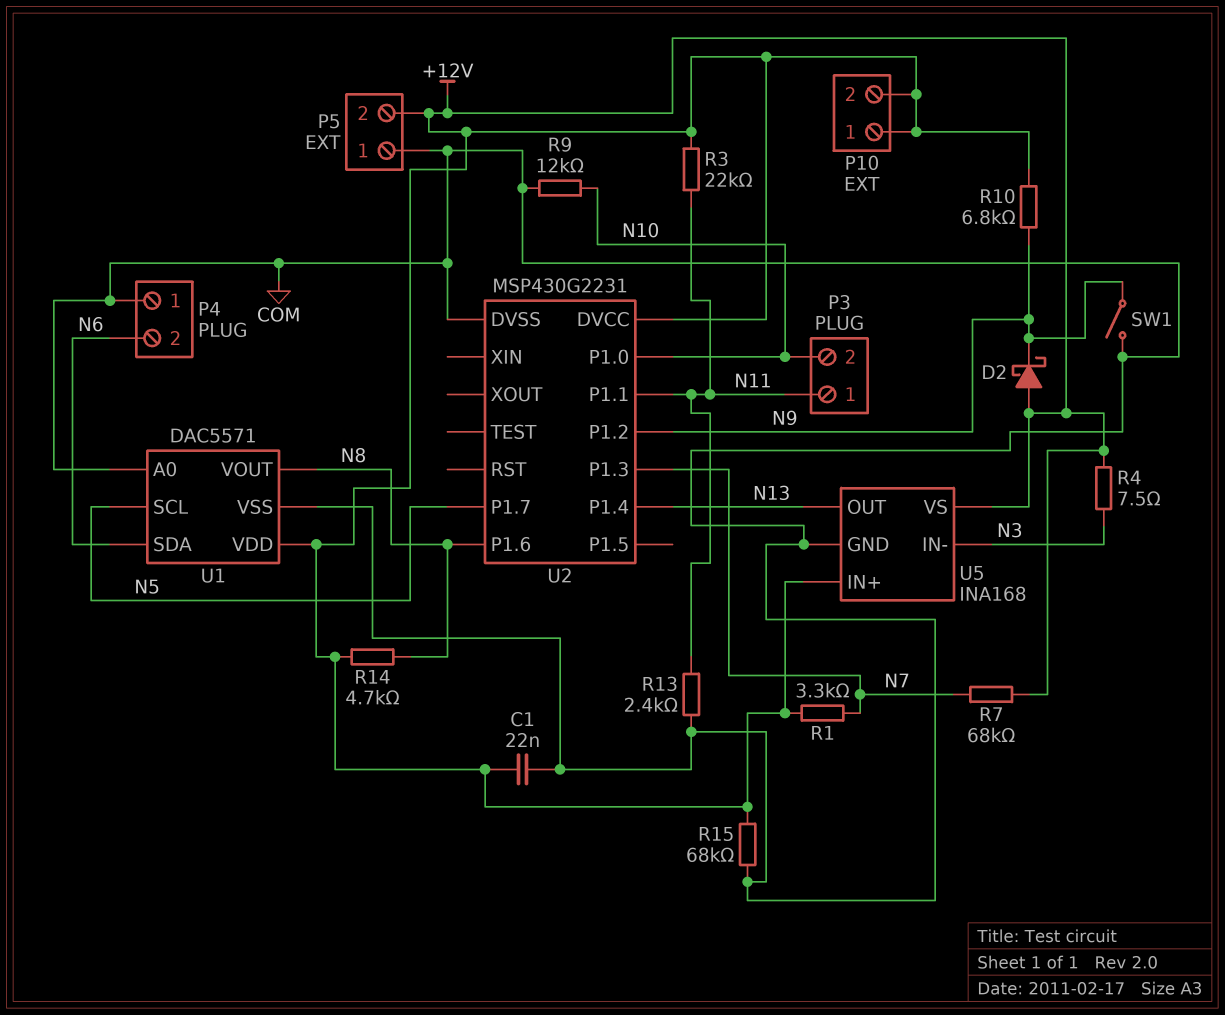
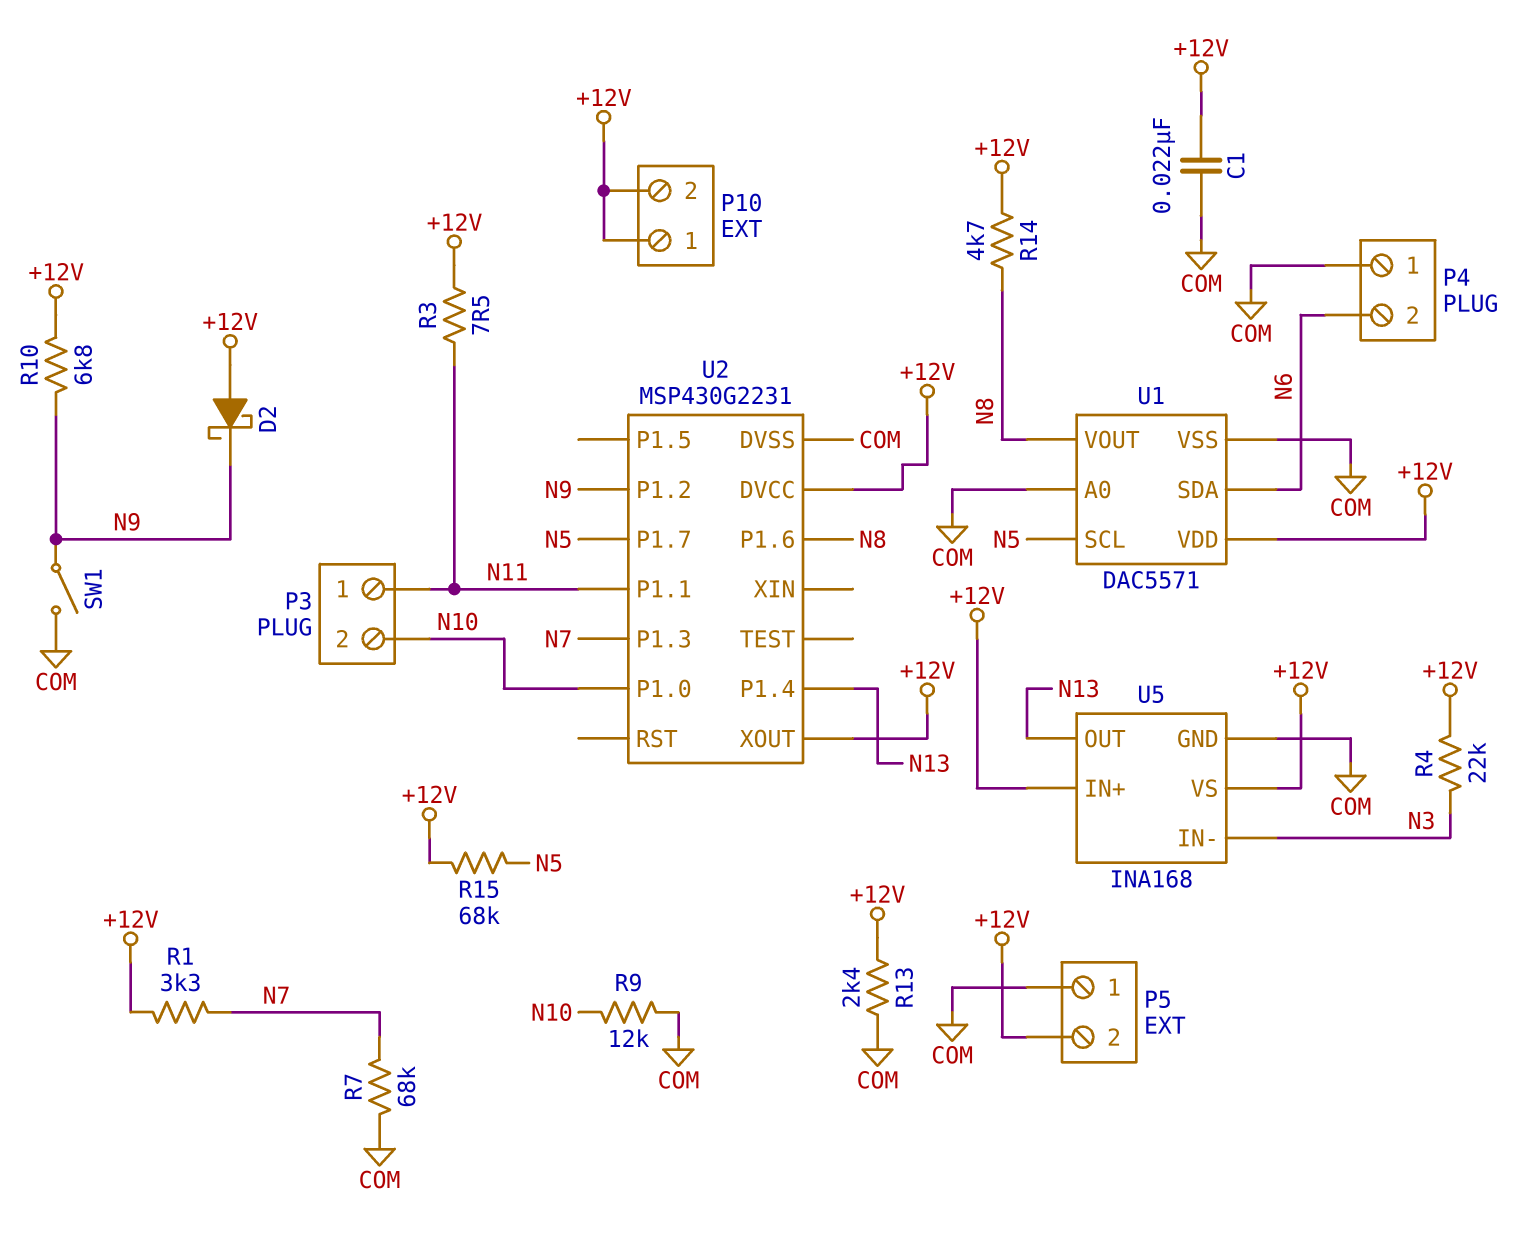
R3: 22k (+12V, N11) -> 7.5 (+12V, N11)
R4: 7.5 (+12V, N3) -> 22k (+12V, N3)
R7: 68k (+12V, N7) -> 68k (COM, N7)
R13: 2.4k (COM, N11) -> 2.4k (+12V, COM)
R15: 68k (+12V, COM) -> 68k (+12V, N5)
U2 pin XOUT: none -> +12V

